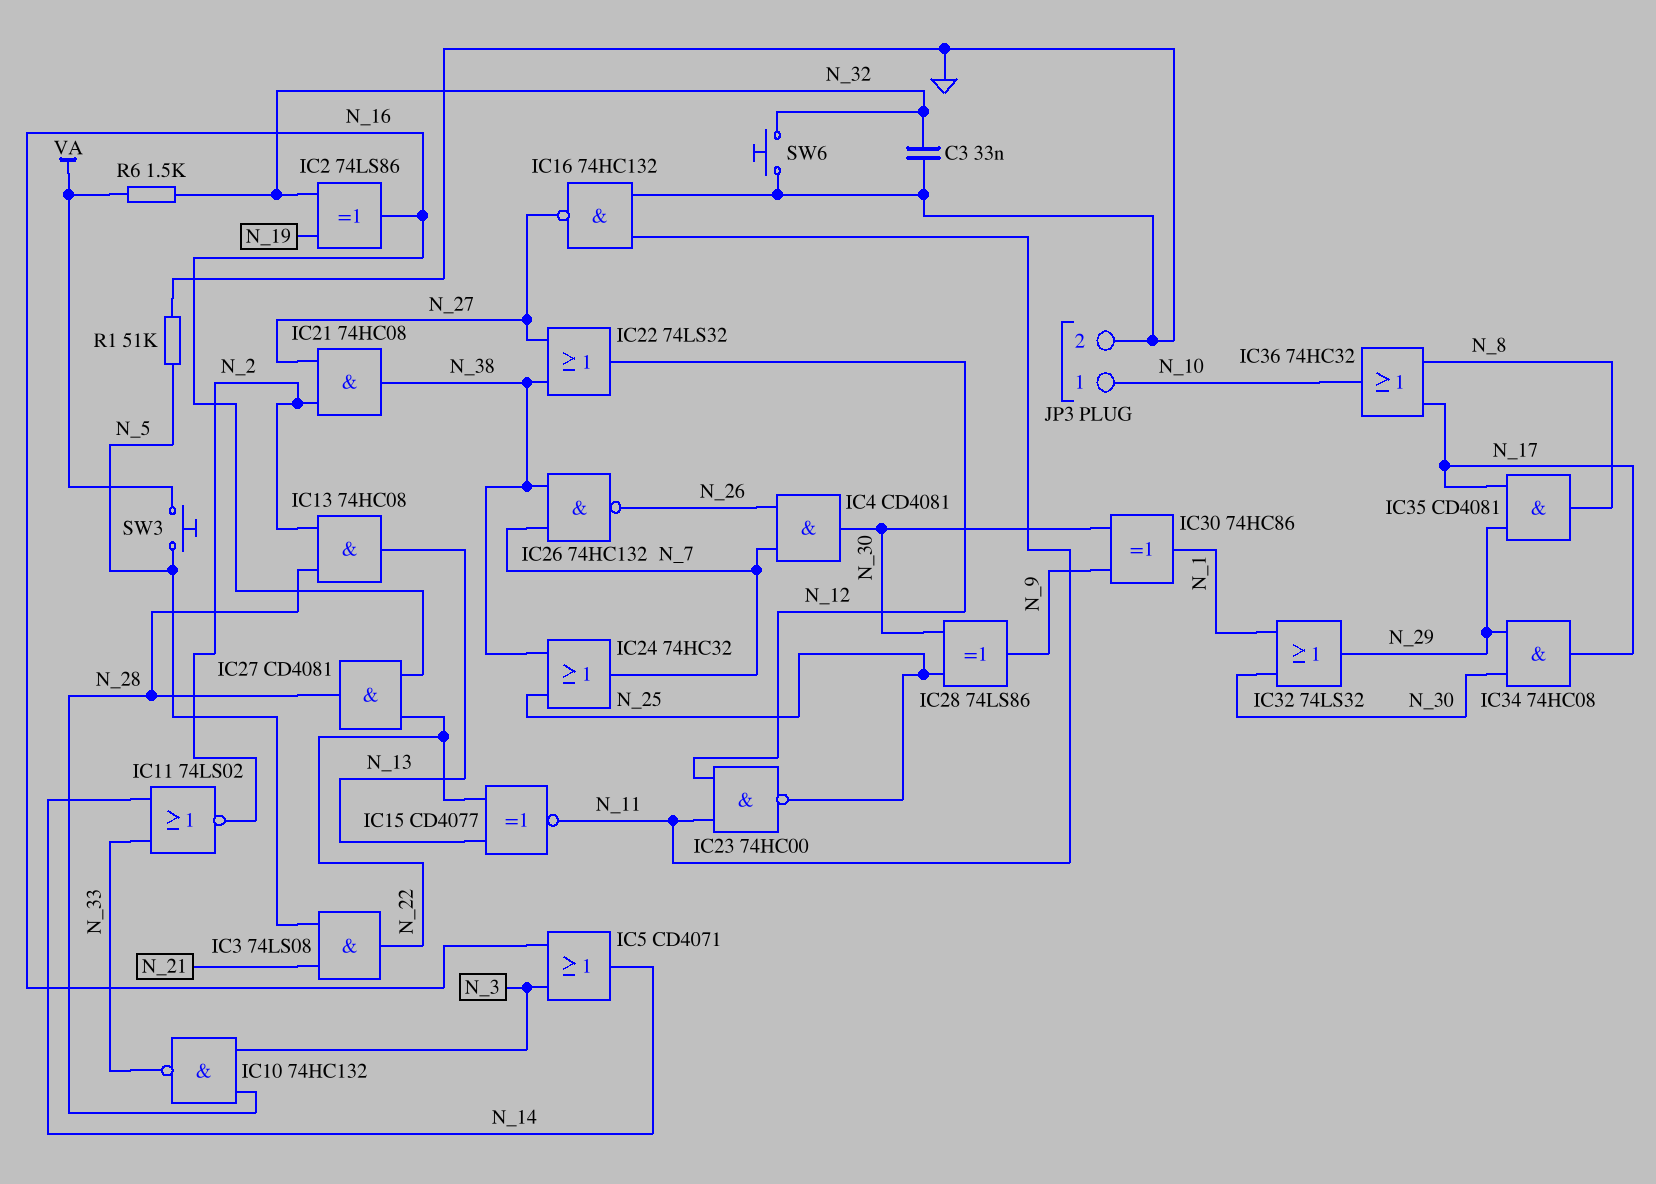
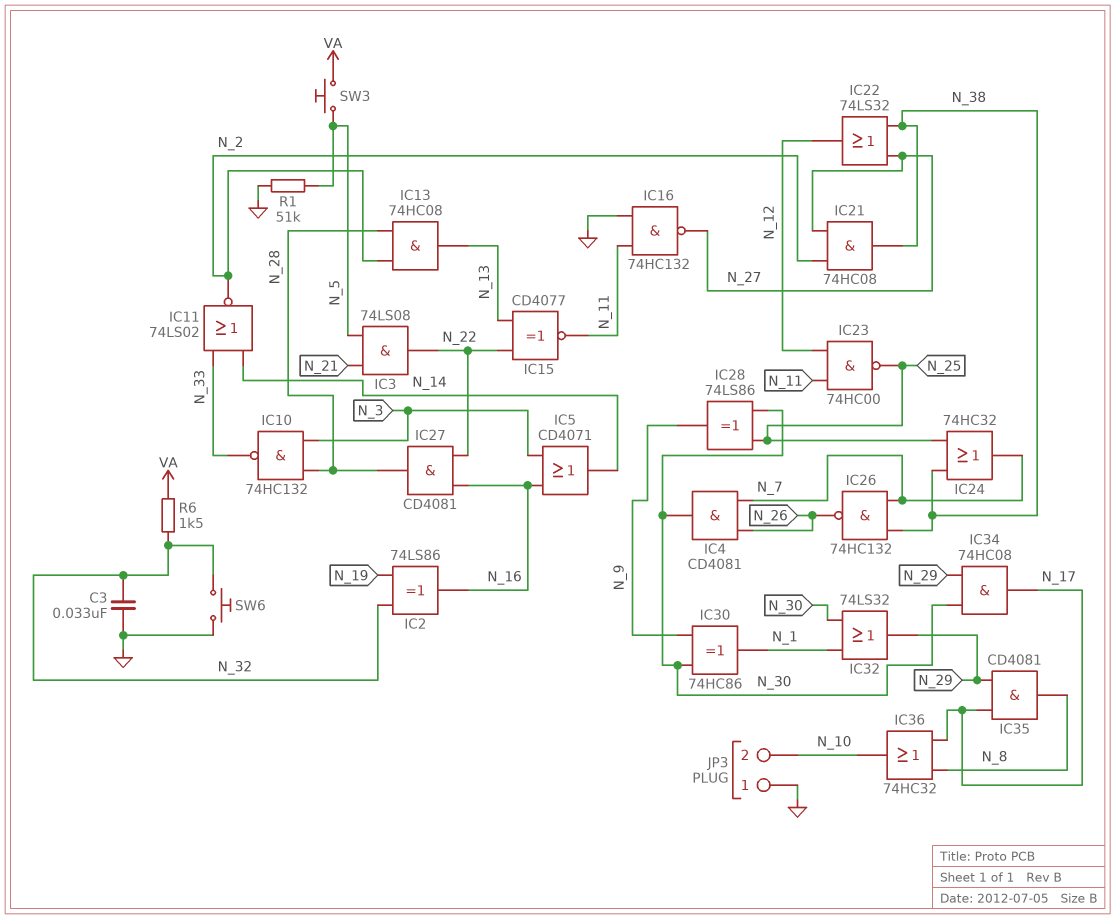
JP3 pin 1: N_10 -> GND
JP3 pin 2: GND -> N_10

